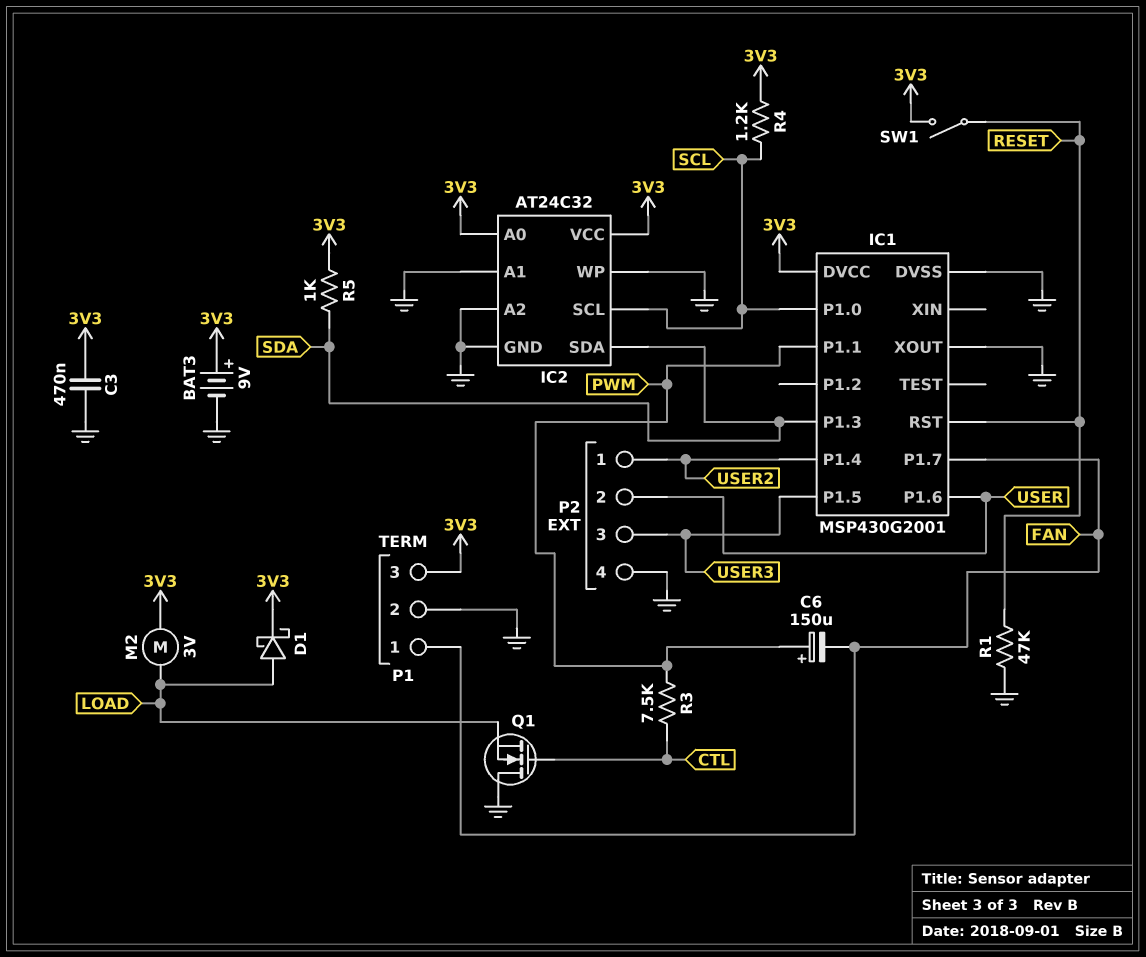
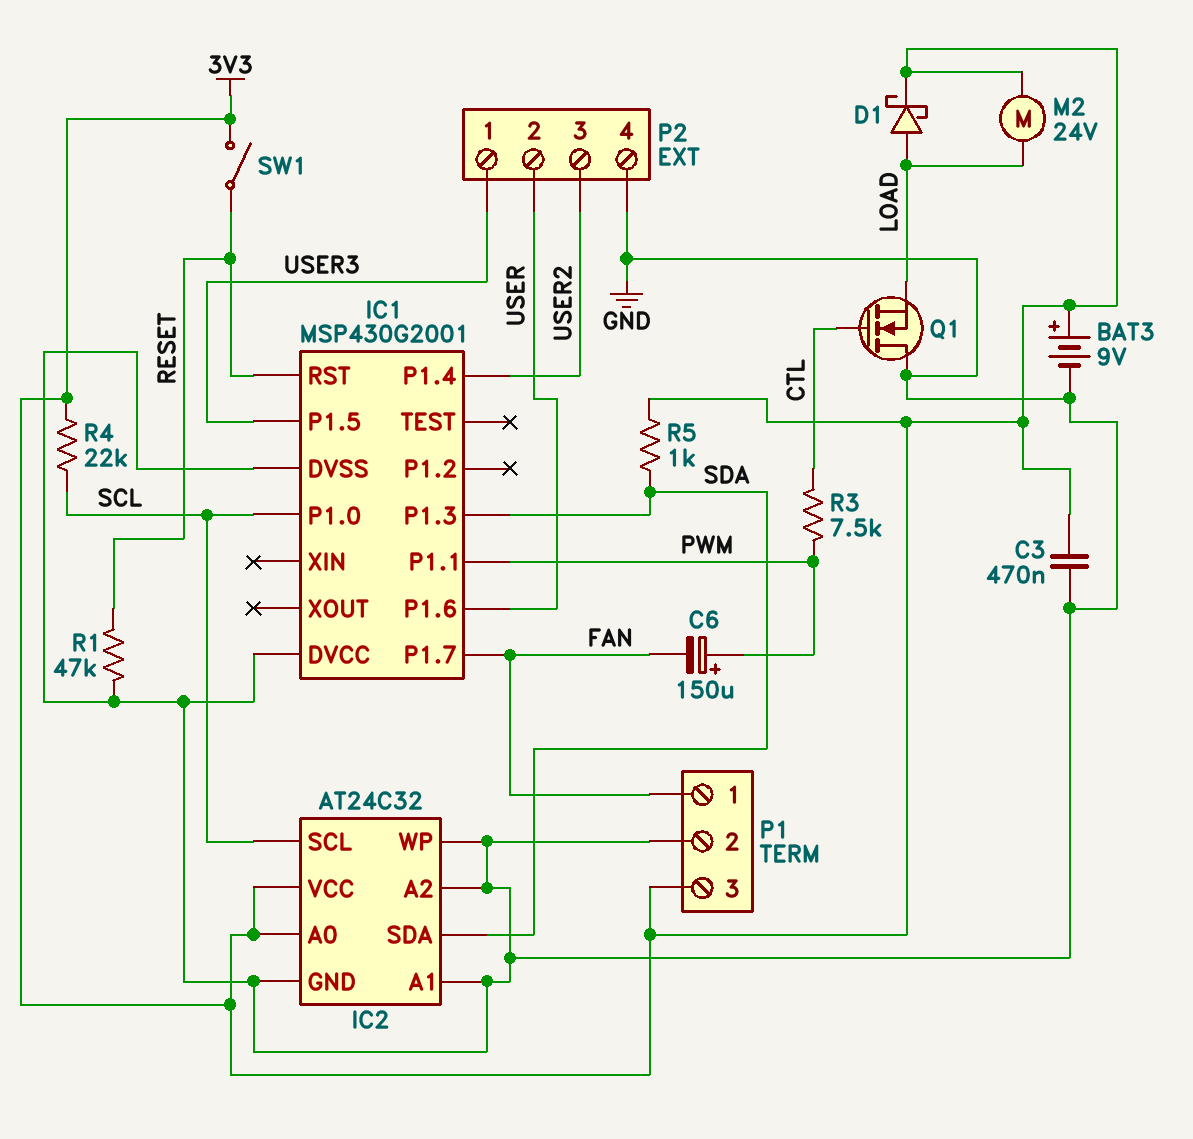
IC1 pin DVCC: 3V3 -> GND
IC1 pin XOUT: GND -> none
M2: motor 3V (3V3, LOAD) -> motor 24V (3V3, LOAD)
P2 pin 1: USER2 -> USER3
P2 pin 3: USER3 -> USER2
R4: 1.2k (3V3, SCL) -> 22k (3V3, SCL)

